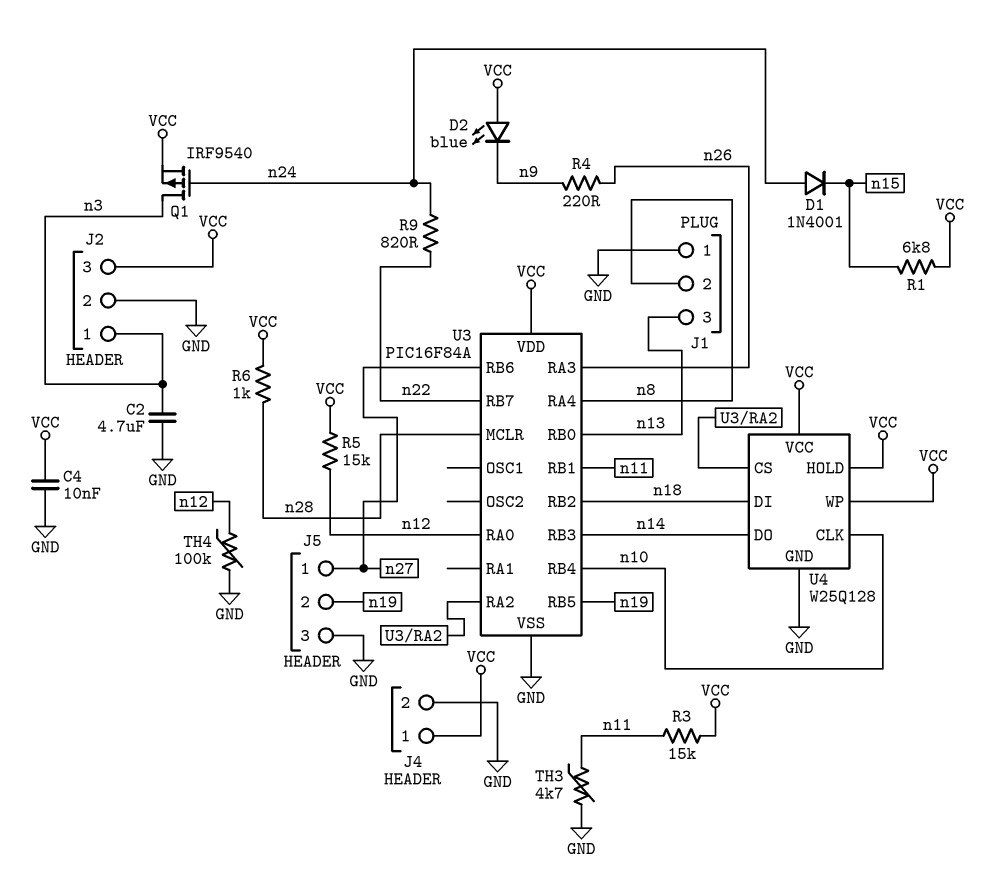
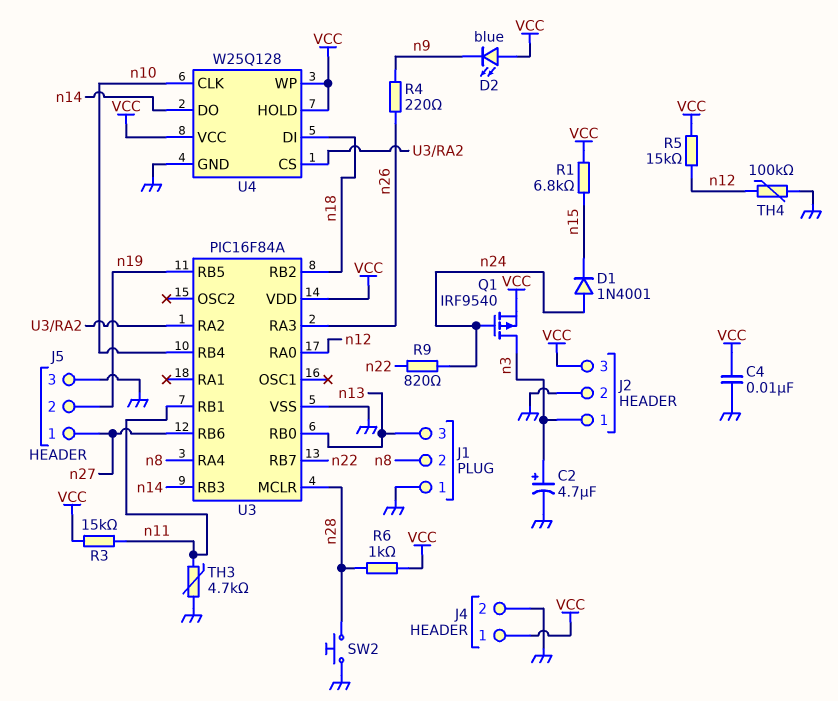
C2: 4.7uF (GND, n3) -> 4.7uF (plus n3, minus GND)
SW2: none -> button (GND, n28)

